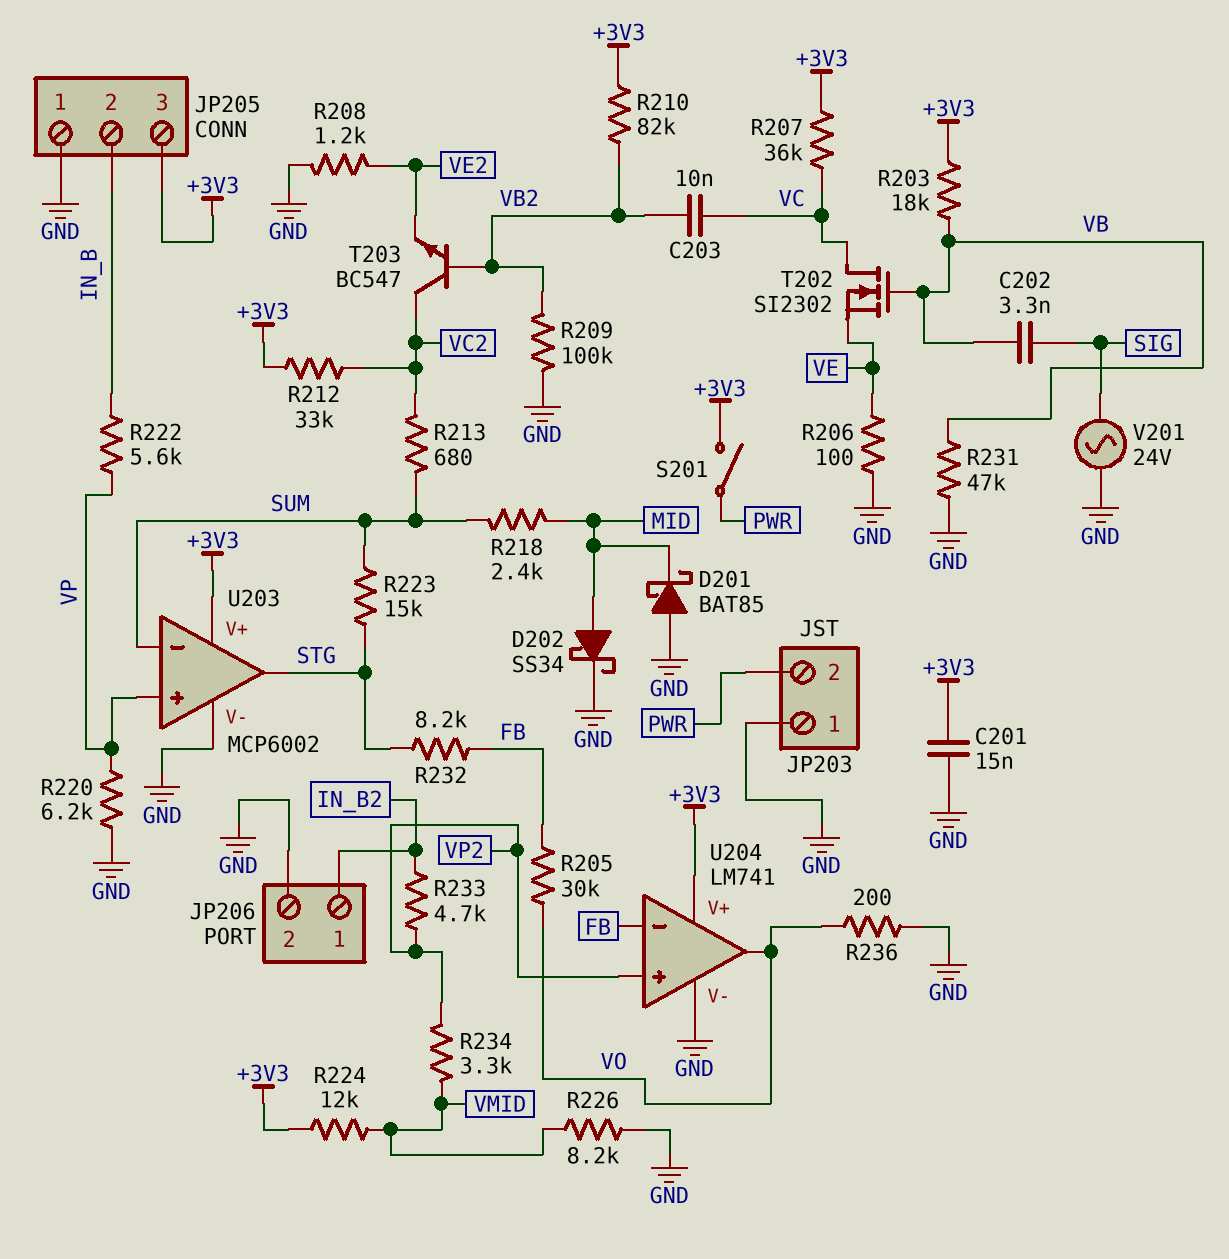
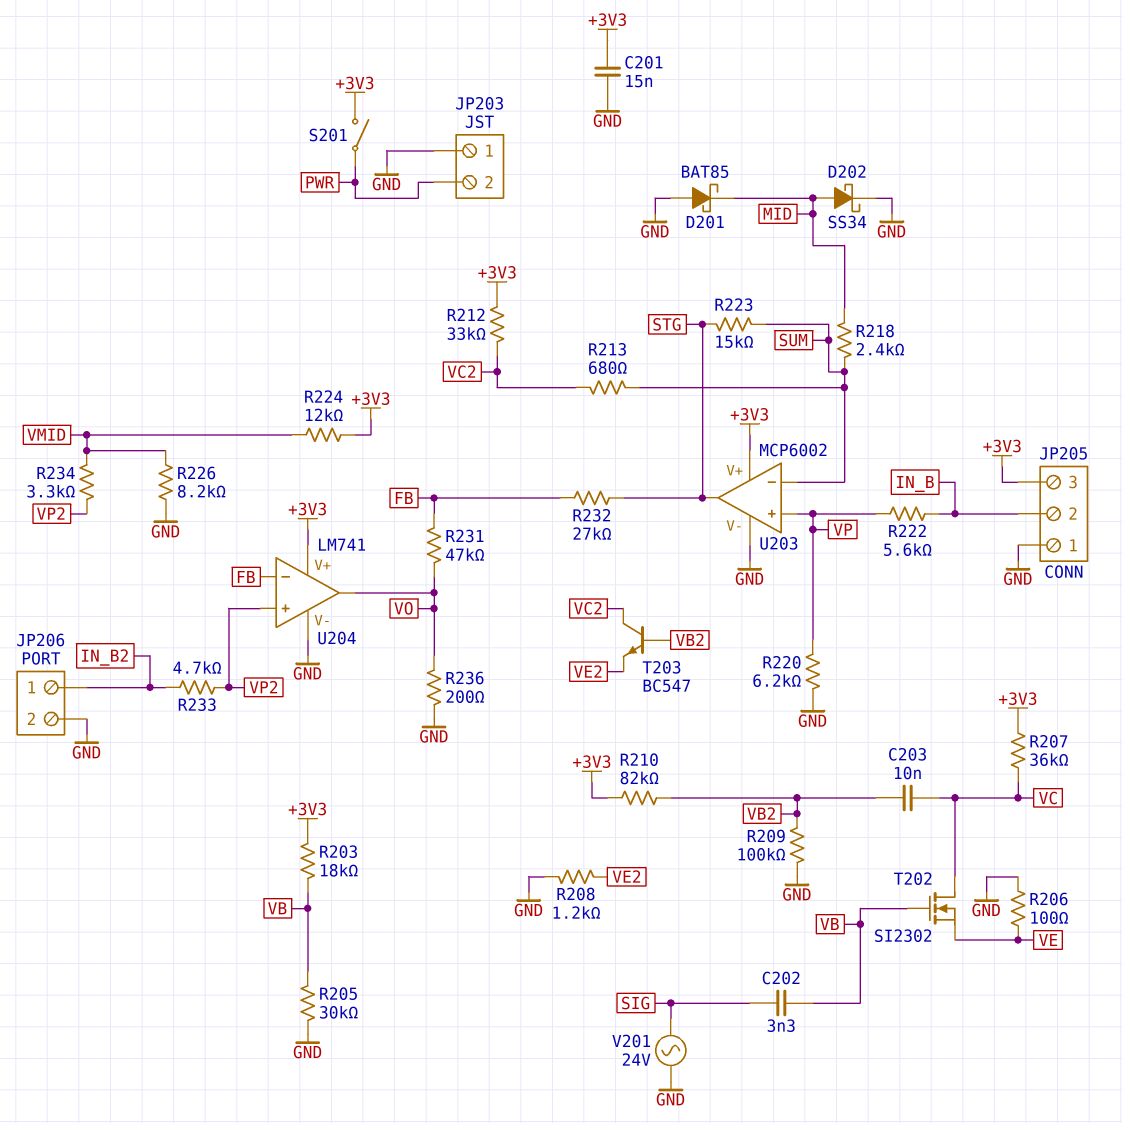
R205: 30k (FB, VO) -> 30k (GND, VB)
R231: 47k (GND, VB) -> 47k (FB, VO)
R232: 8.2k (FB, STG) -> 27k (FB, STG)

